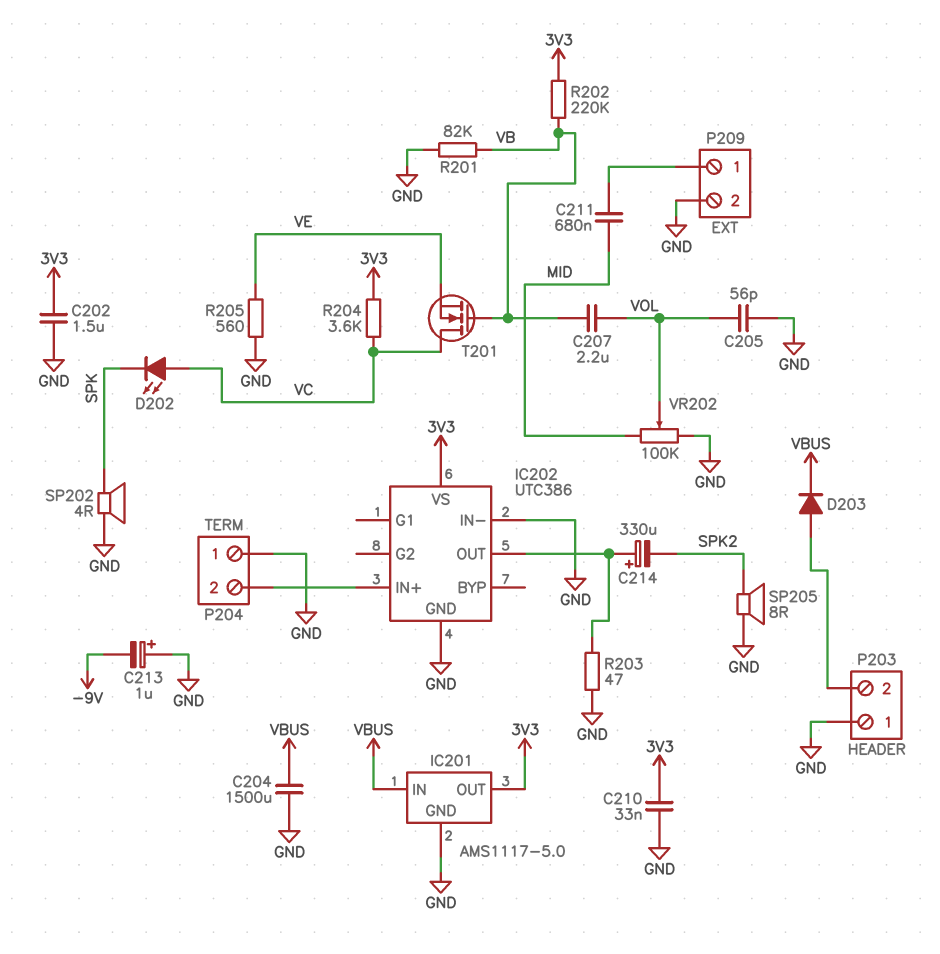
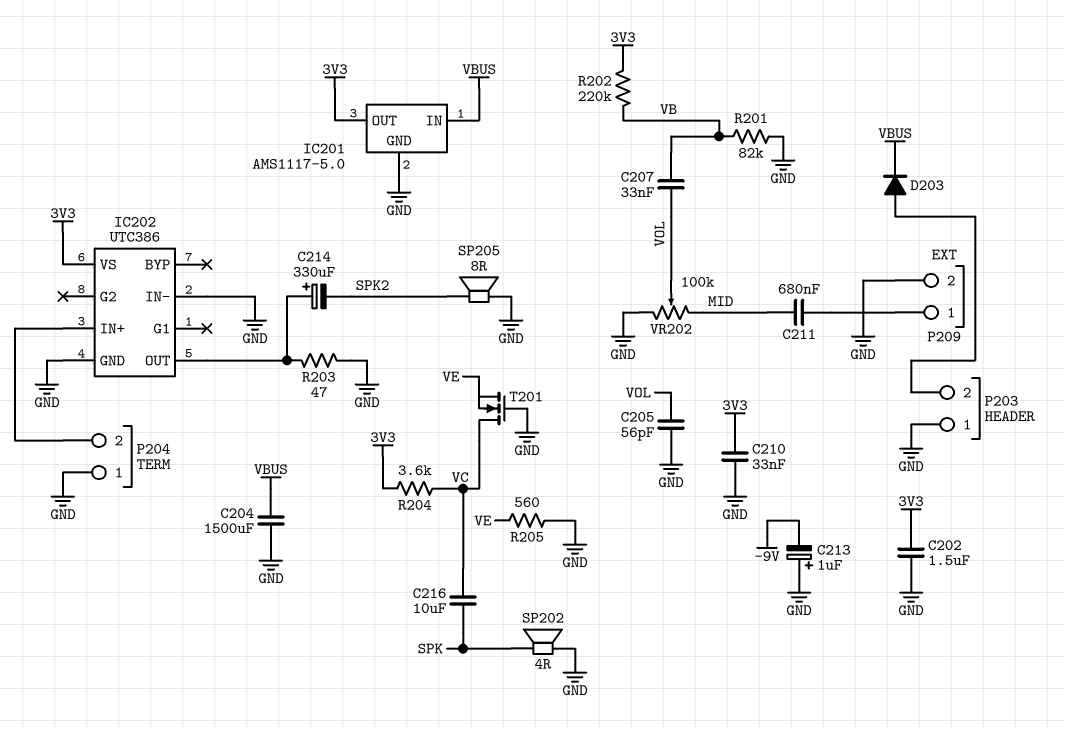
C207: 2.2uF (VB, VOL) -> 33nF (VB, VOL)
C216: none -> 10uF (SPK, VC)
D202: LED (A VC, K SPK) -> none
T201: NMOS (G VB, D VC, S VE) -> NMOS (G GND, D VC, S VE)

